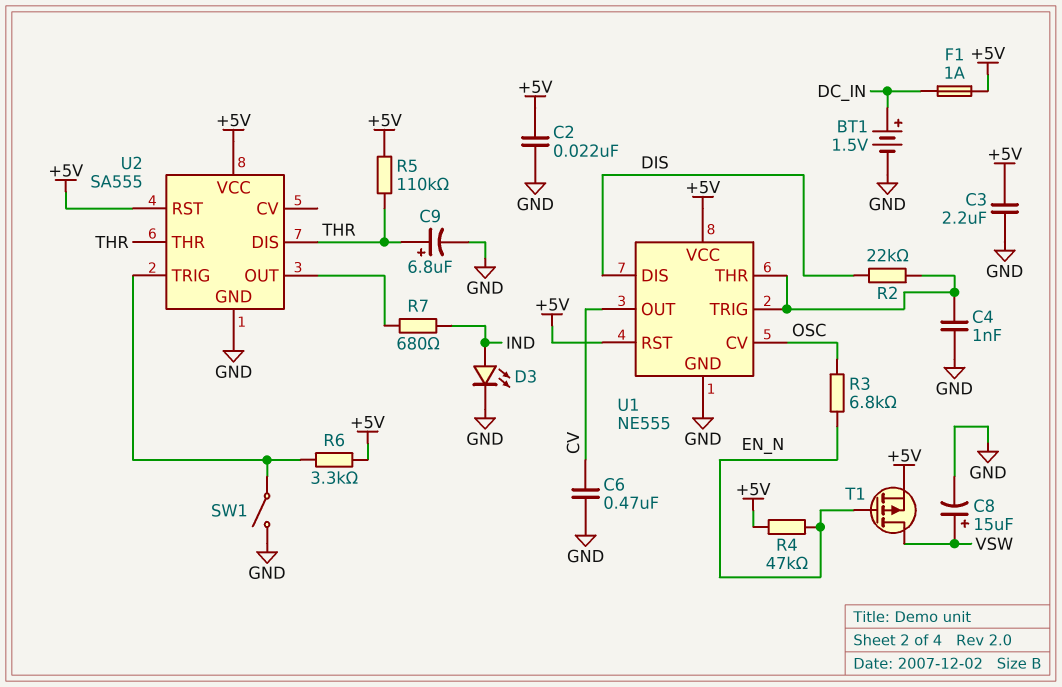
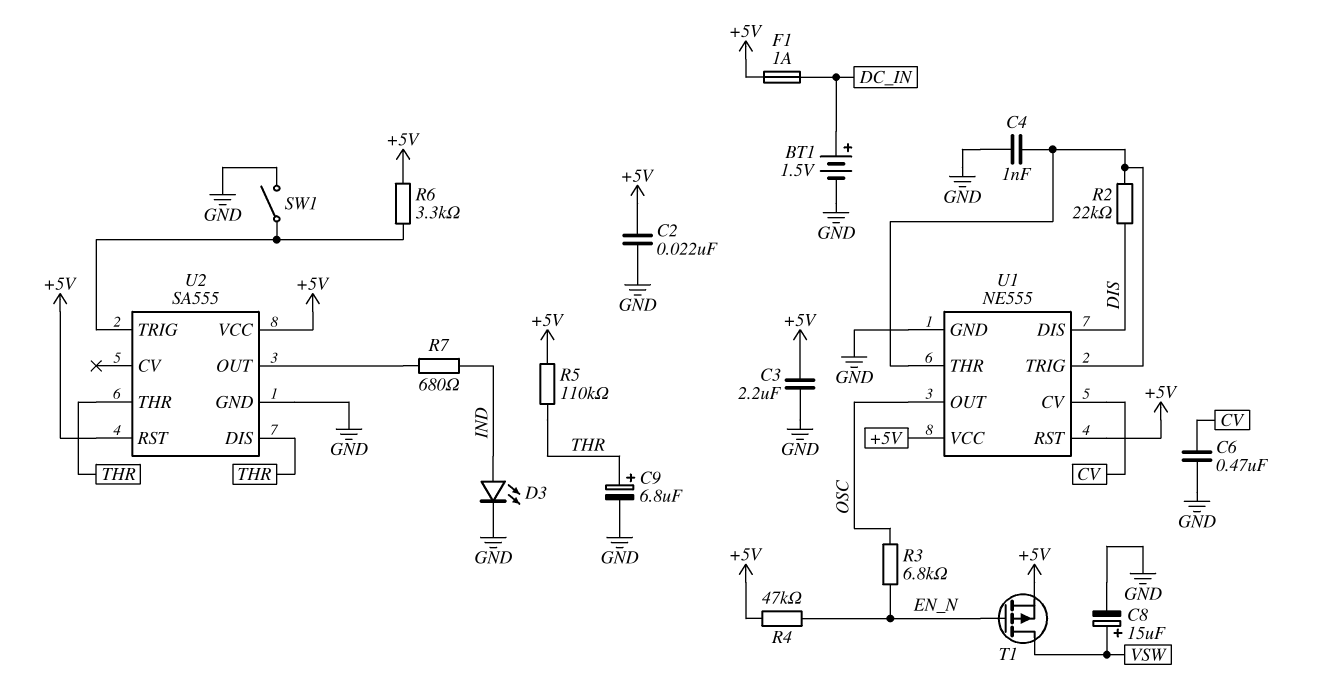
U1 pin CV: OSC -> CV
U1 pin OUT: CV -> OSC

